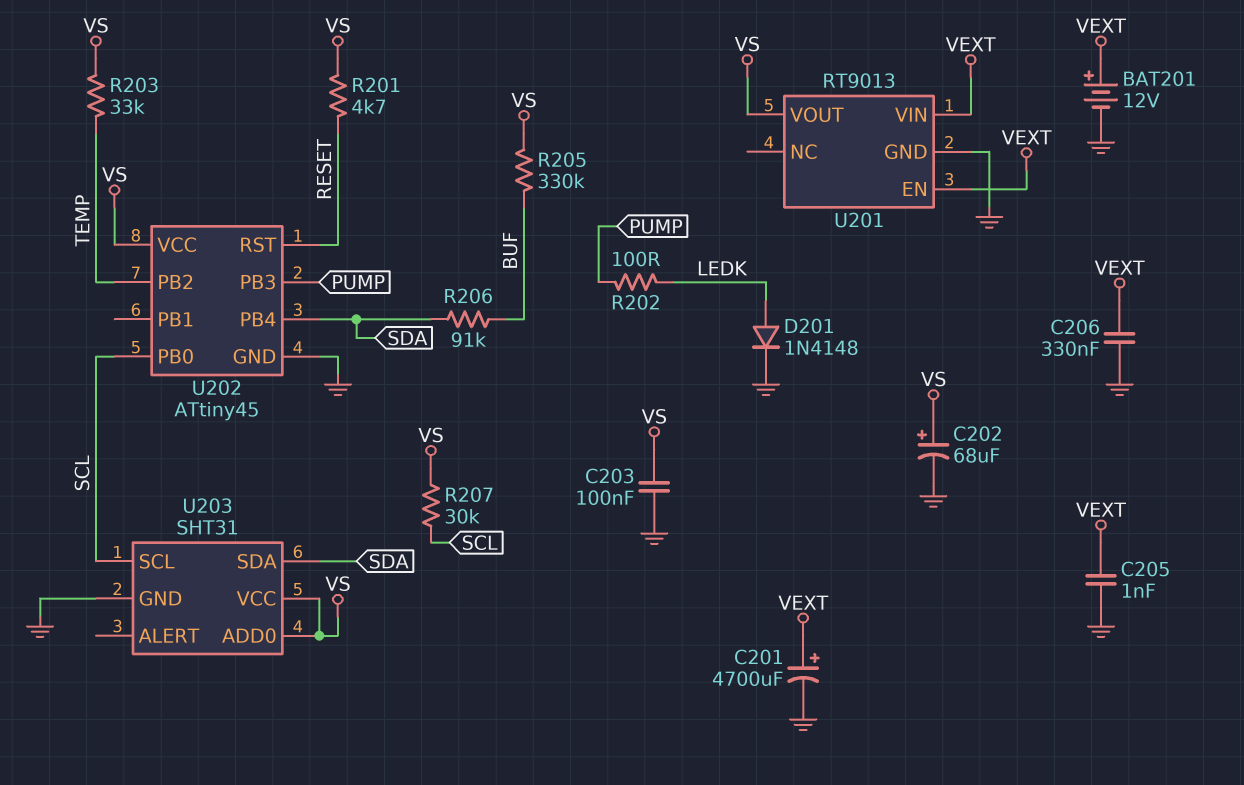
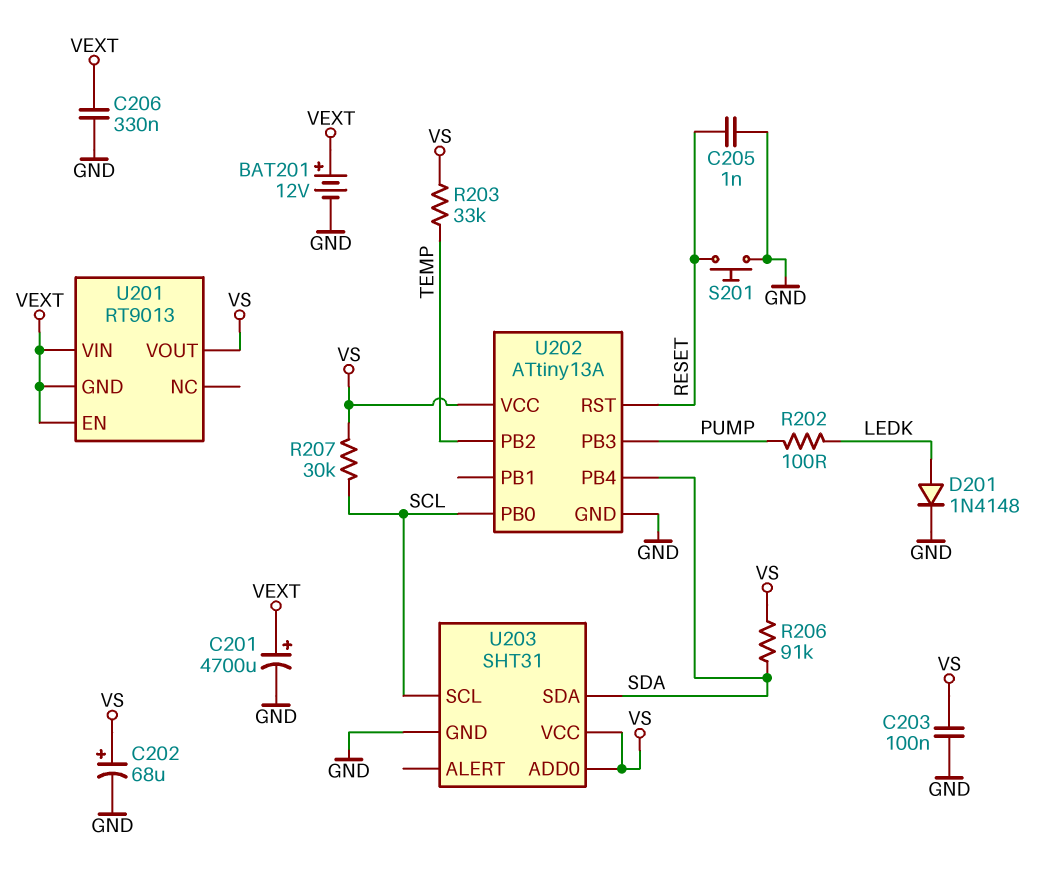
C205: 1nF (GND, VEXT) -> 1nF (GND, RESET)
R201: 4.7k (RESET, VS) -> none
R205: 330k (BUF, VS) -> none
R206: 91k (BUF, SDA) -> 91k (SDA, VS)
S201: none -> button (GND, RESET)
U201 pin GND: GND -> VEXT
U202: ATtiny45 -> ATtiny13A

